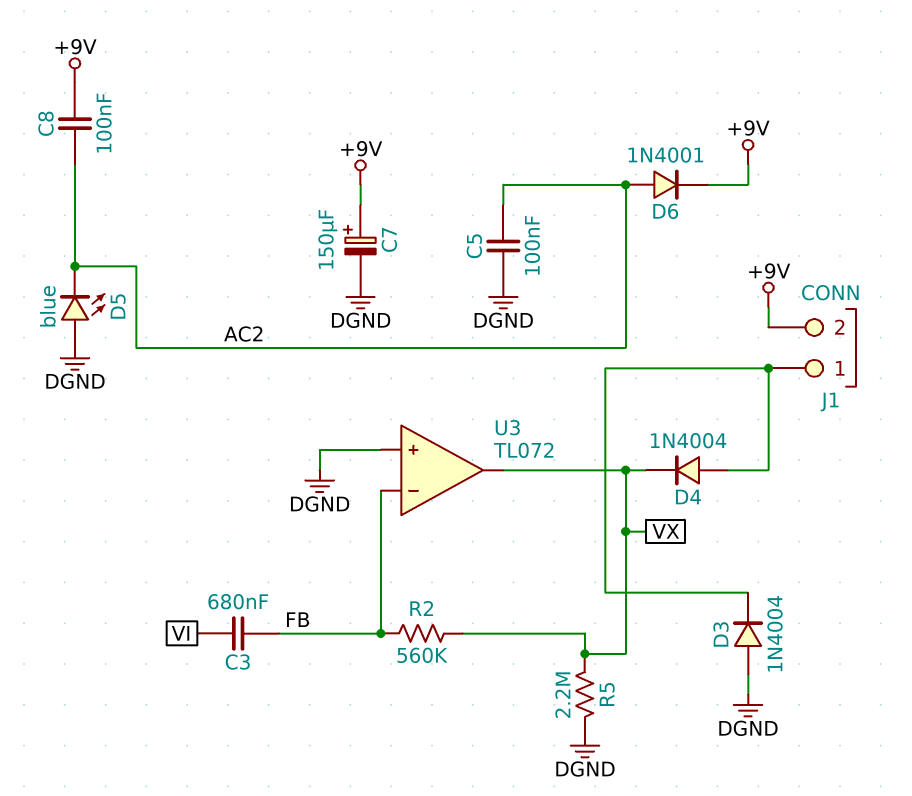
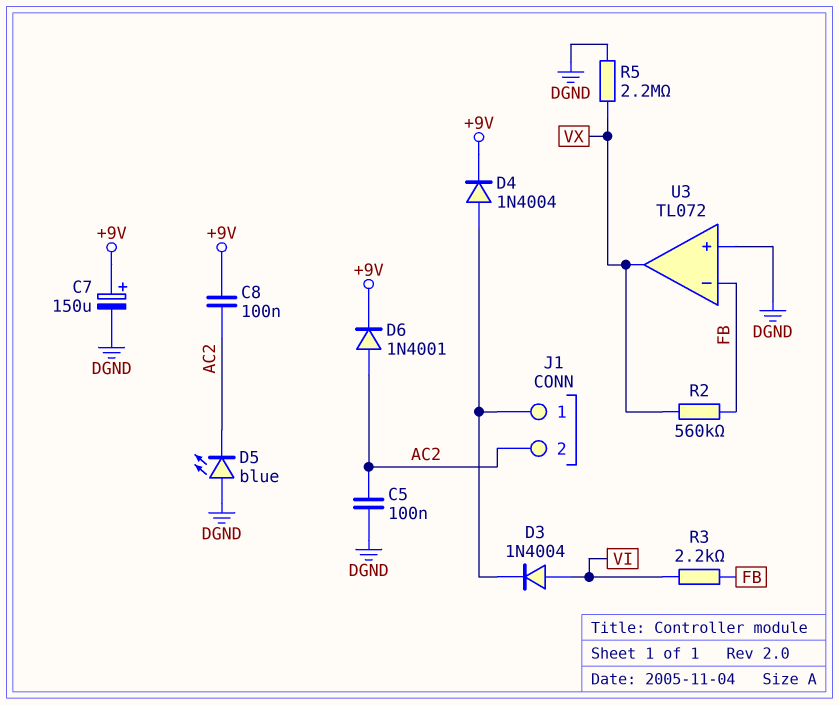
C3: 680nF (FB, VI) -> none
D3: diode 1N4004 (A DGND, K J1/1) -> diode 1N4004 (A VI, K J1/1)
D4: diode 1N4004 (A J1/1, K VX) -> diode 1N4004 (A J1/1, K +9V)
J1 pin 2: +9V -> AC2
R3: none -> 2.2k (FB, VI)

